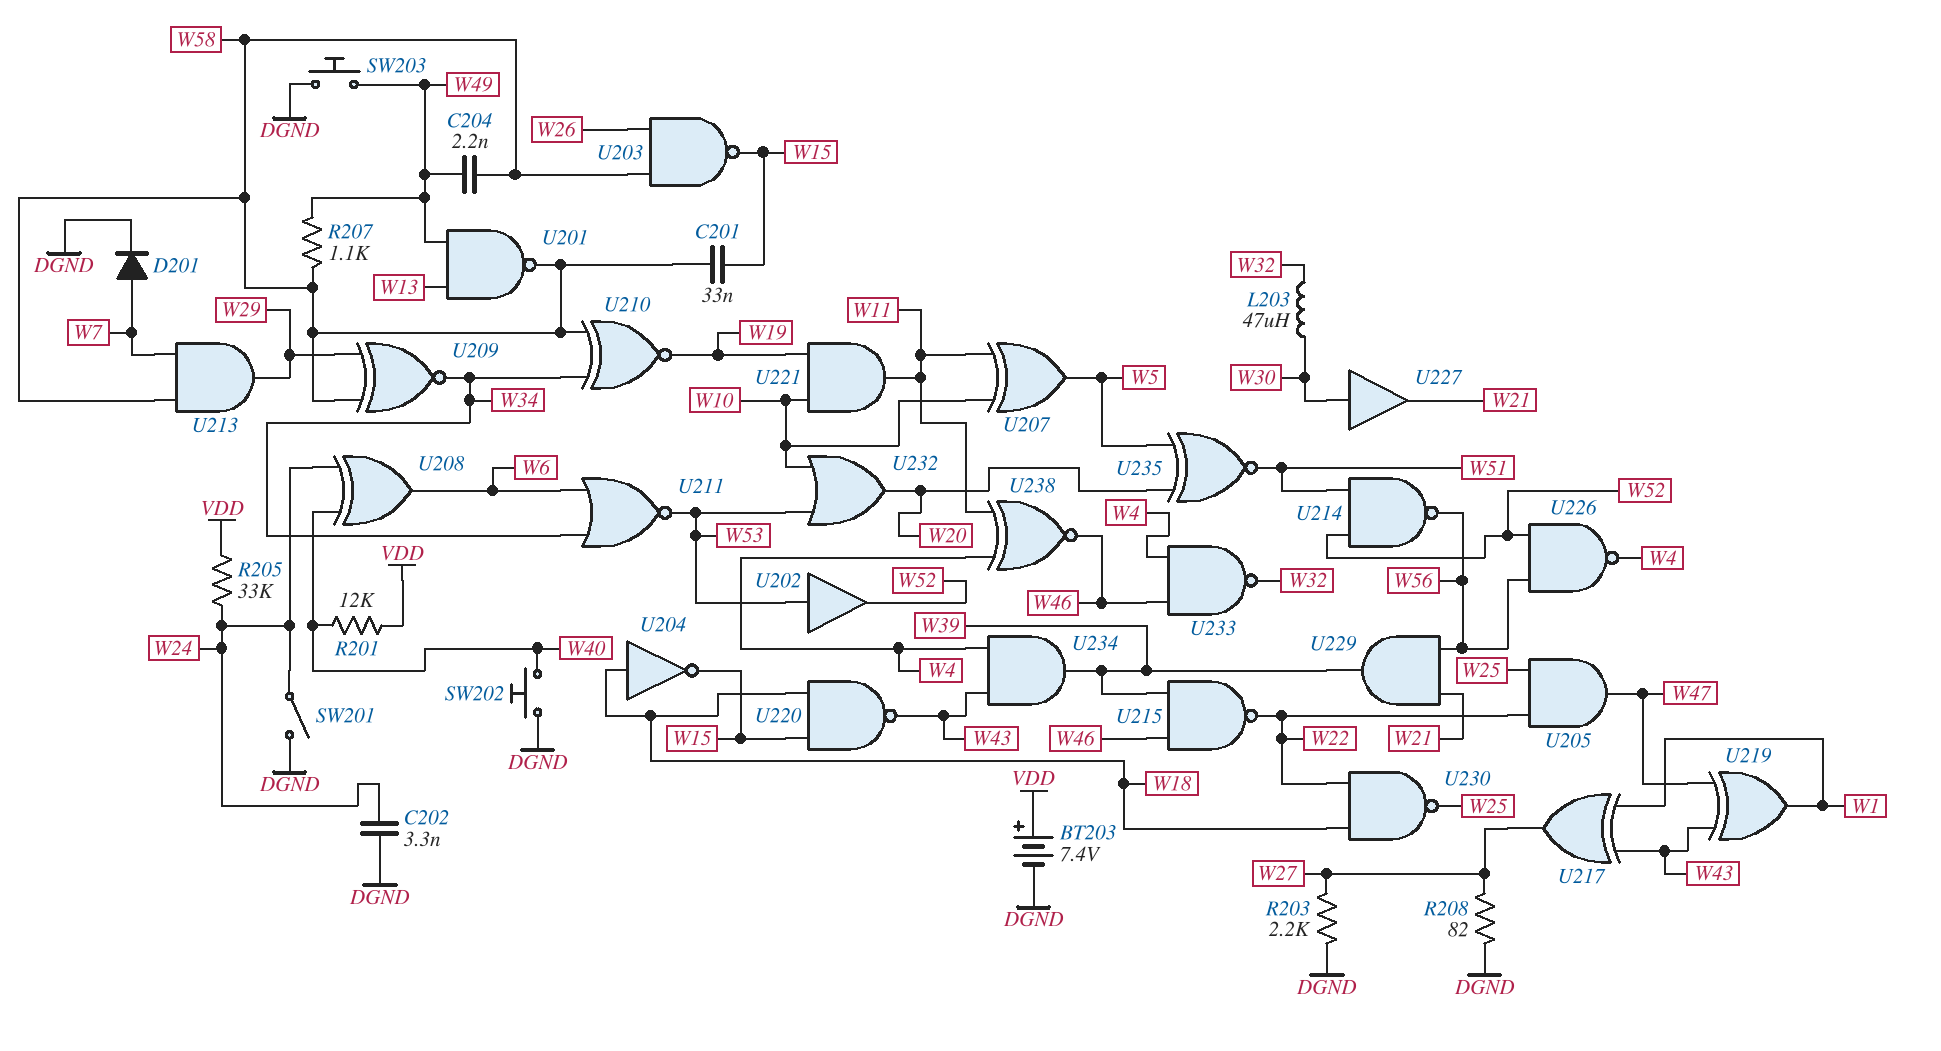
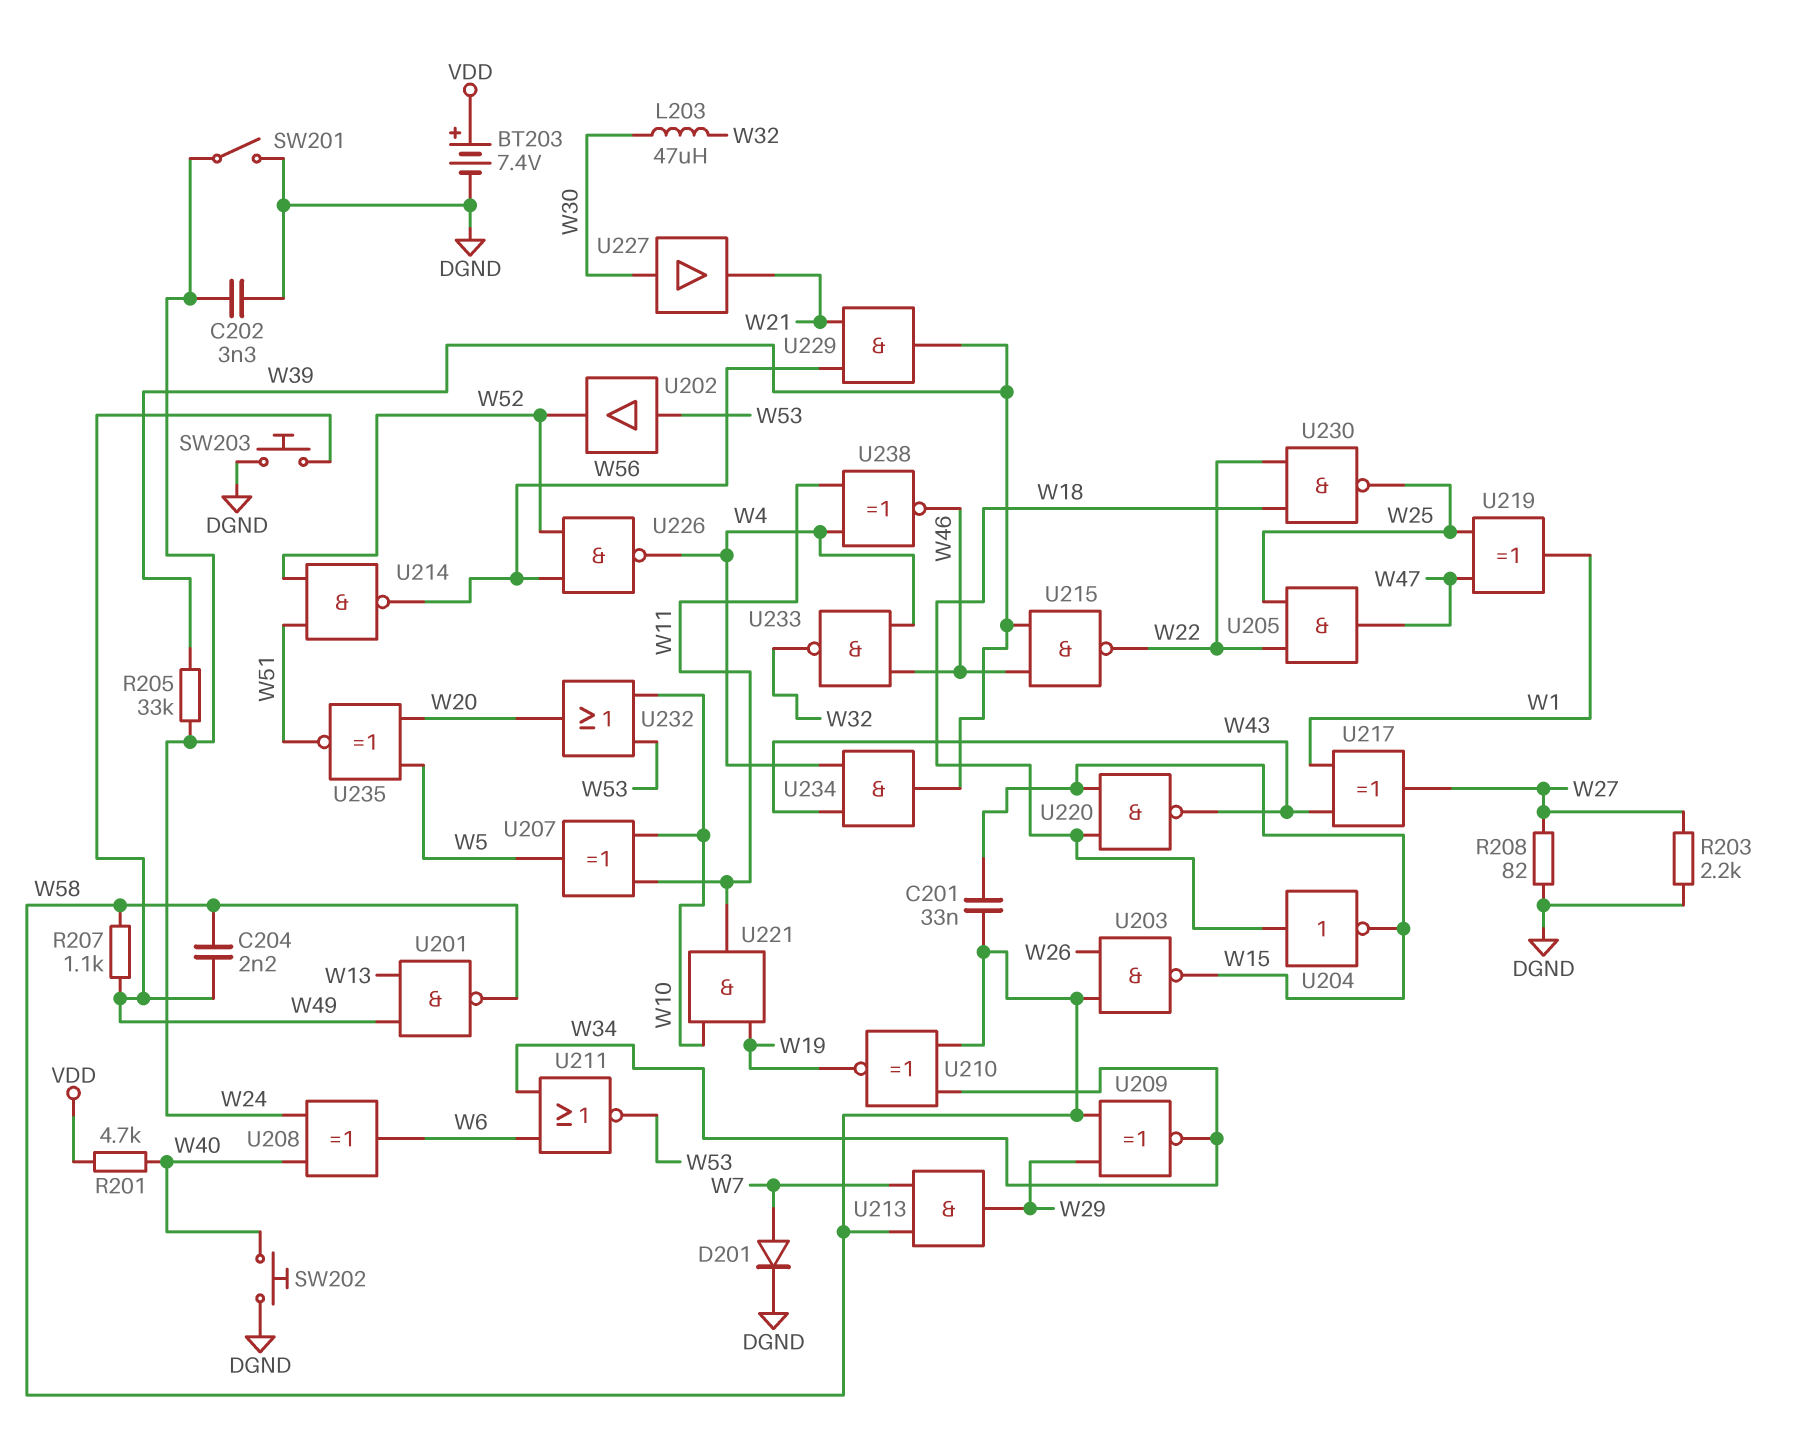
R201: 12k (VDD, W40) -> 4.7k (VDD, W40)
R205: 33k (VDD, W24) -> 33k (W24, W39)
U219: XOR (in W43, in W47, out W1) -> XOR (in W25, in W47, out W1)

